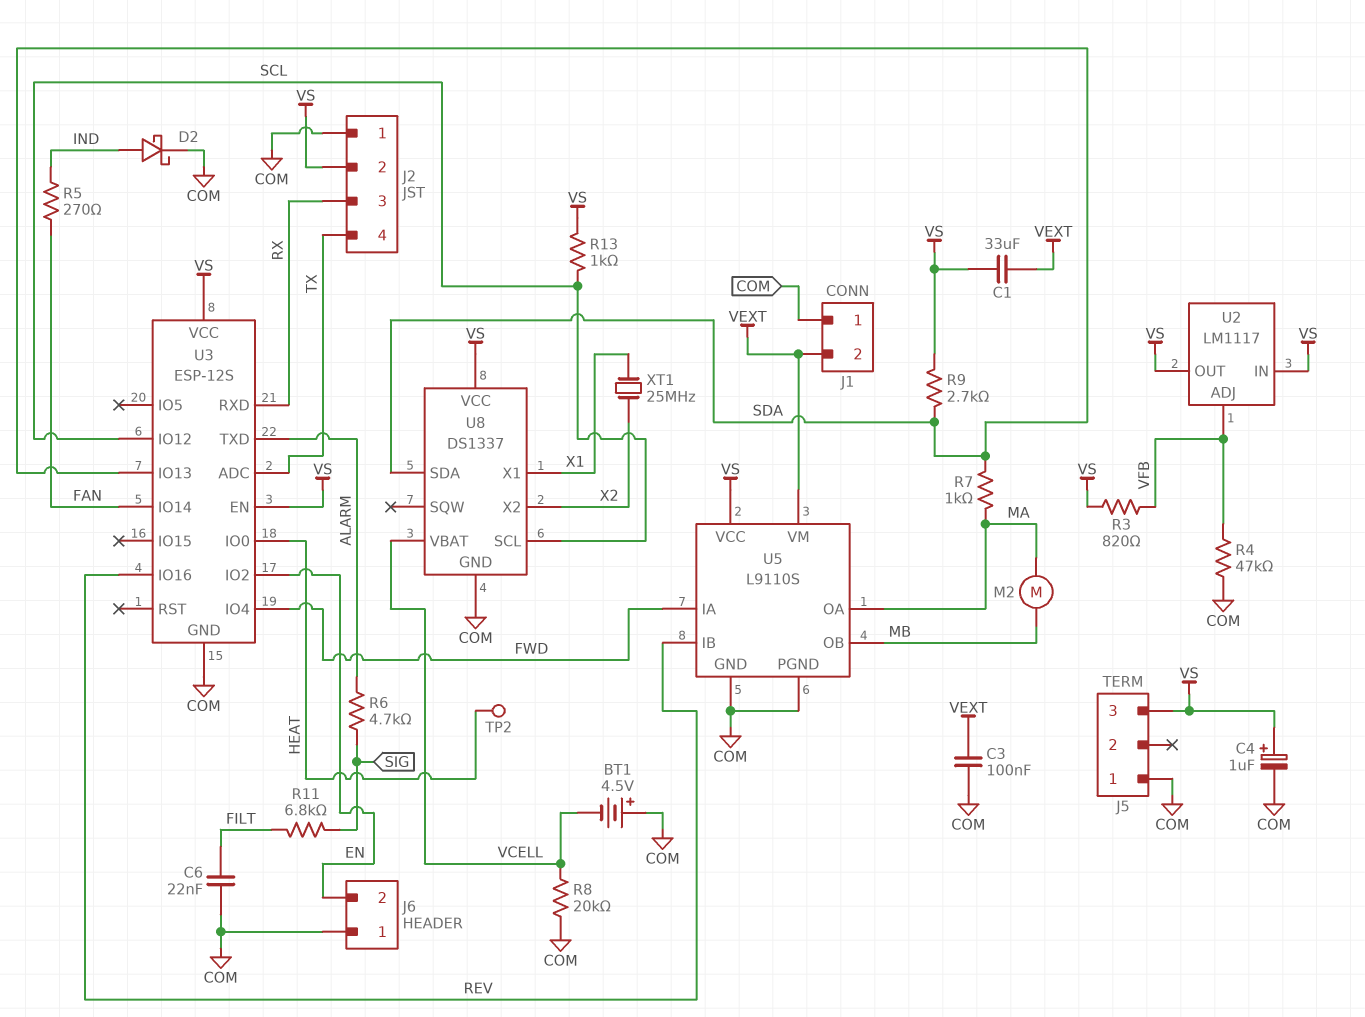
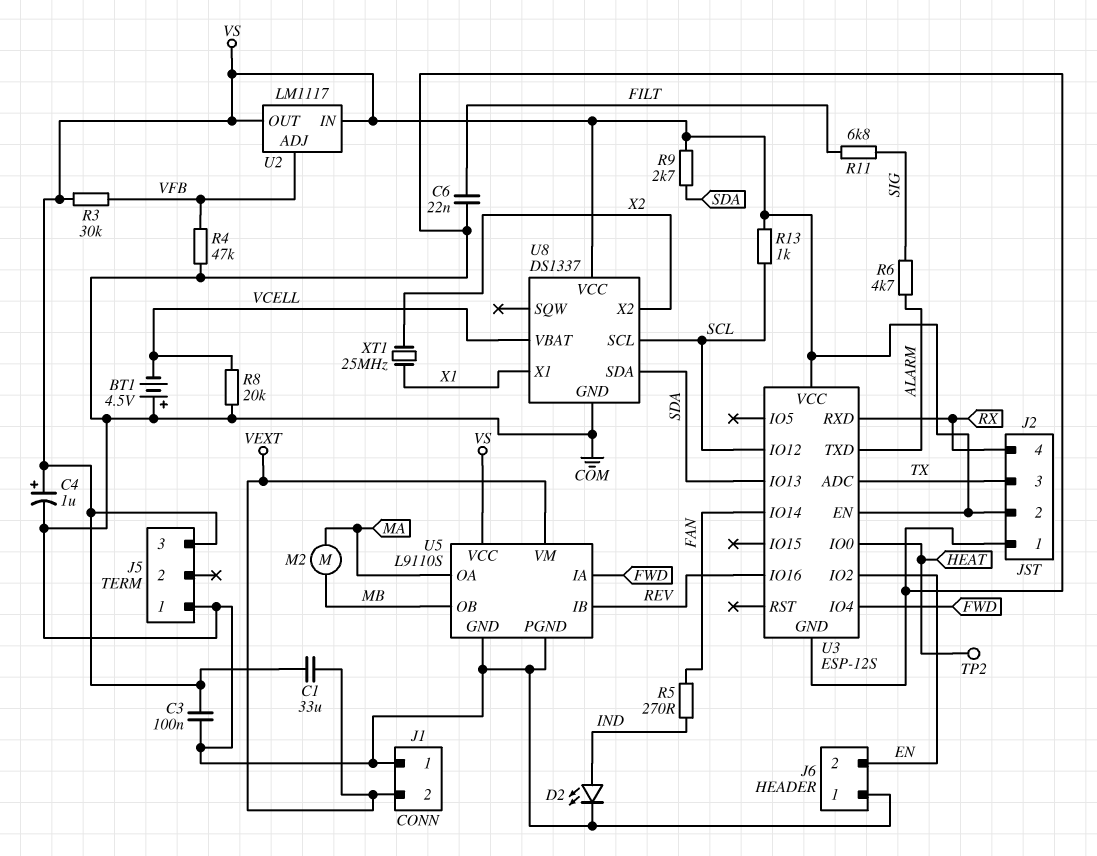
C3: 100nF (COM, VEXT) -> 100nF (COM, VS)
D2: schottky (A IND, K COM) -> LED (A IND, K COM)
J2 pin 3: RX -> TX
J2 pin 4: TX -> RX
R3: 820 (VFB, VS) -> 30k (VFB, VS)
R7: 1k (MA, SDA) -> none

